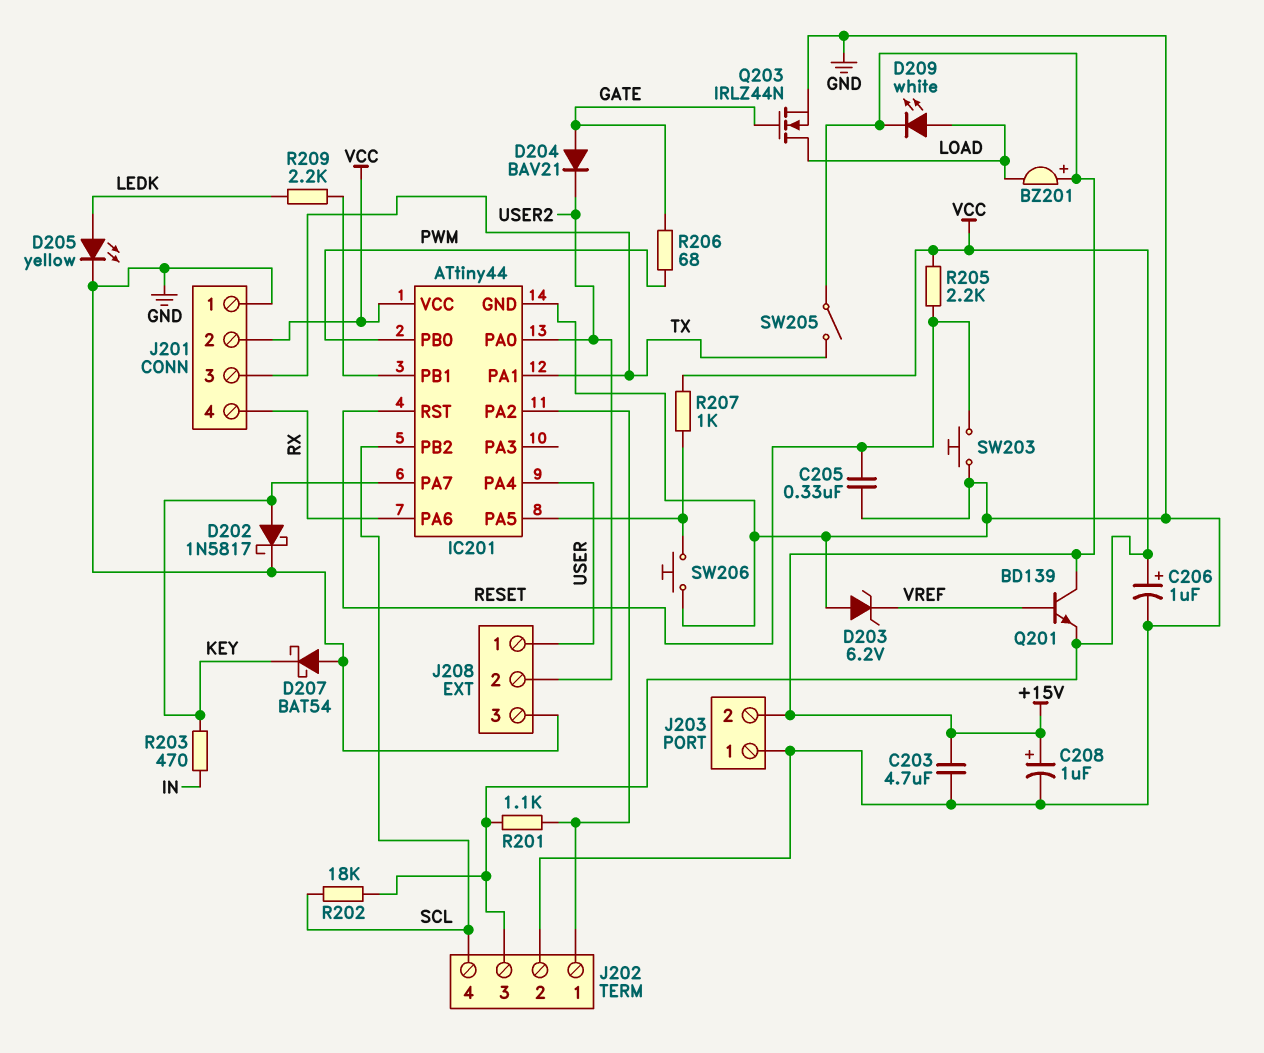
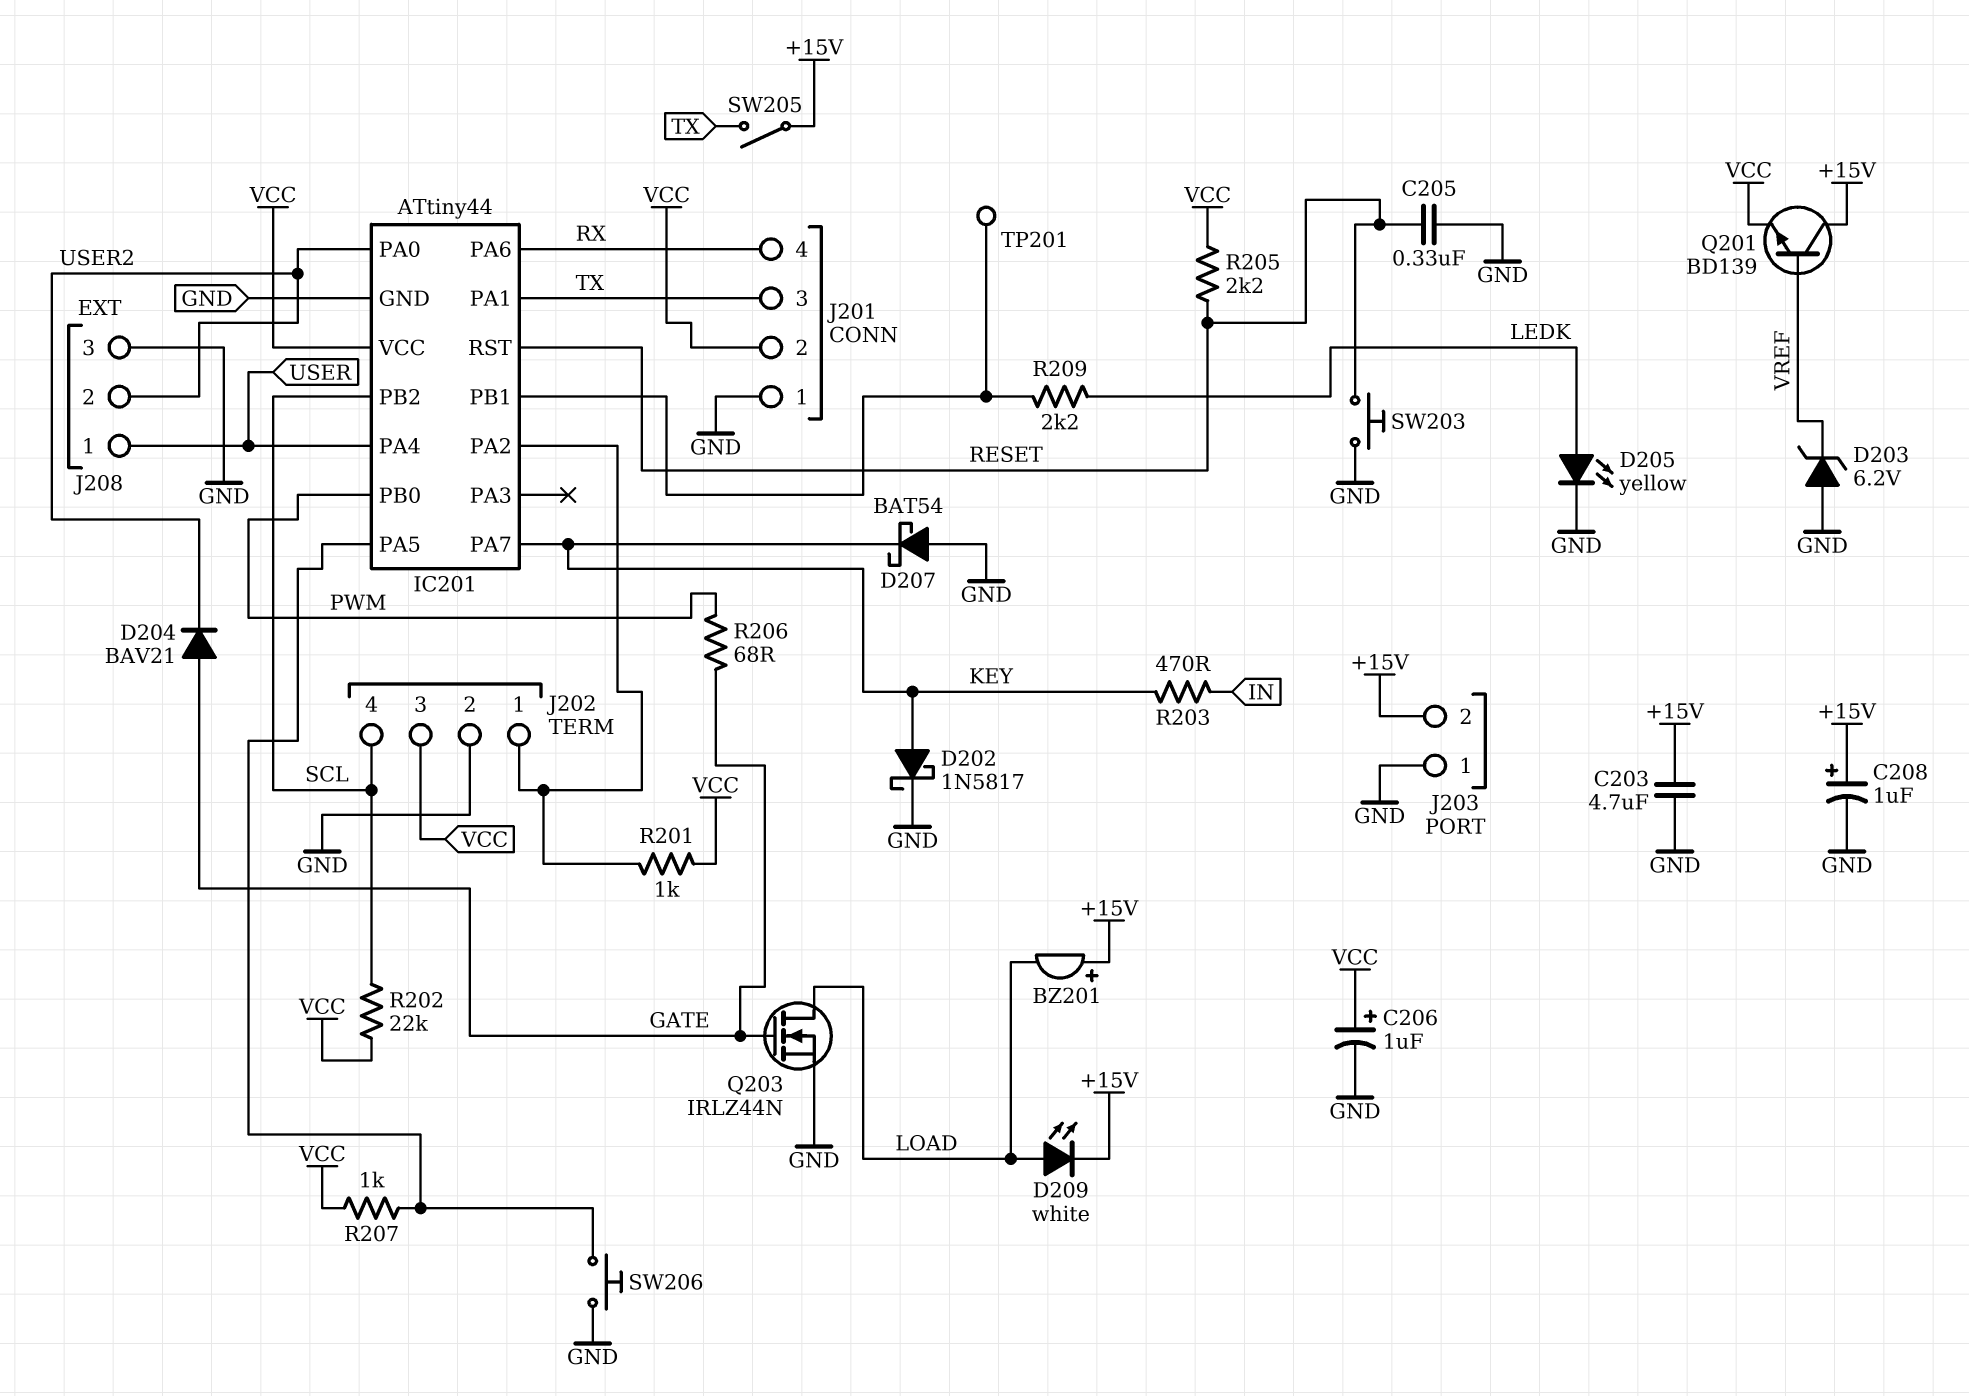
R201: 1.1k (IC201/PA2, VCC) -> 1k (IC201/PA2, VCC)
R202: 18k (SCL, VCC) -> 22k (SCL, VCC)
TP201: none -> test point (IC201/PB1)

